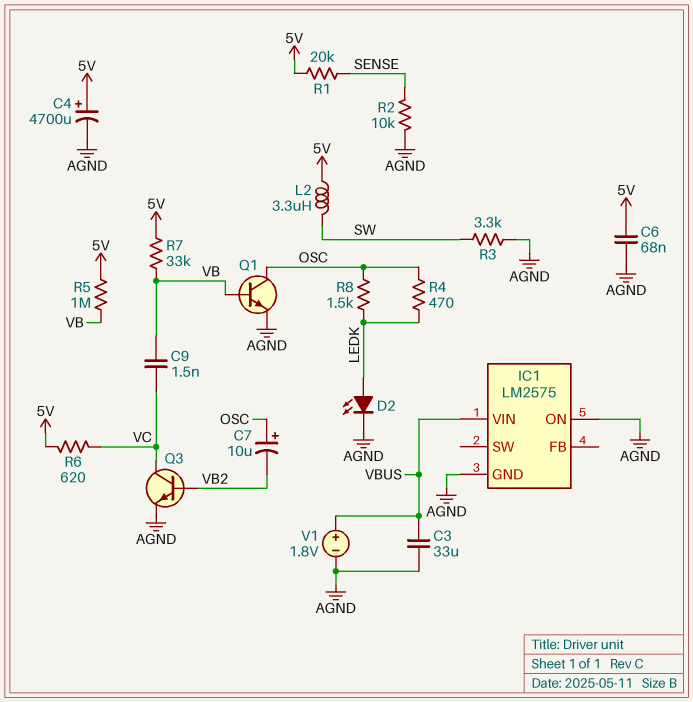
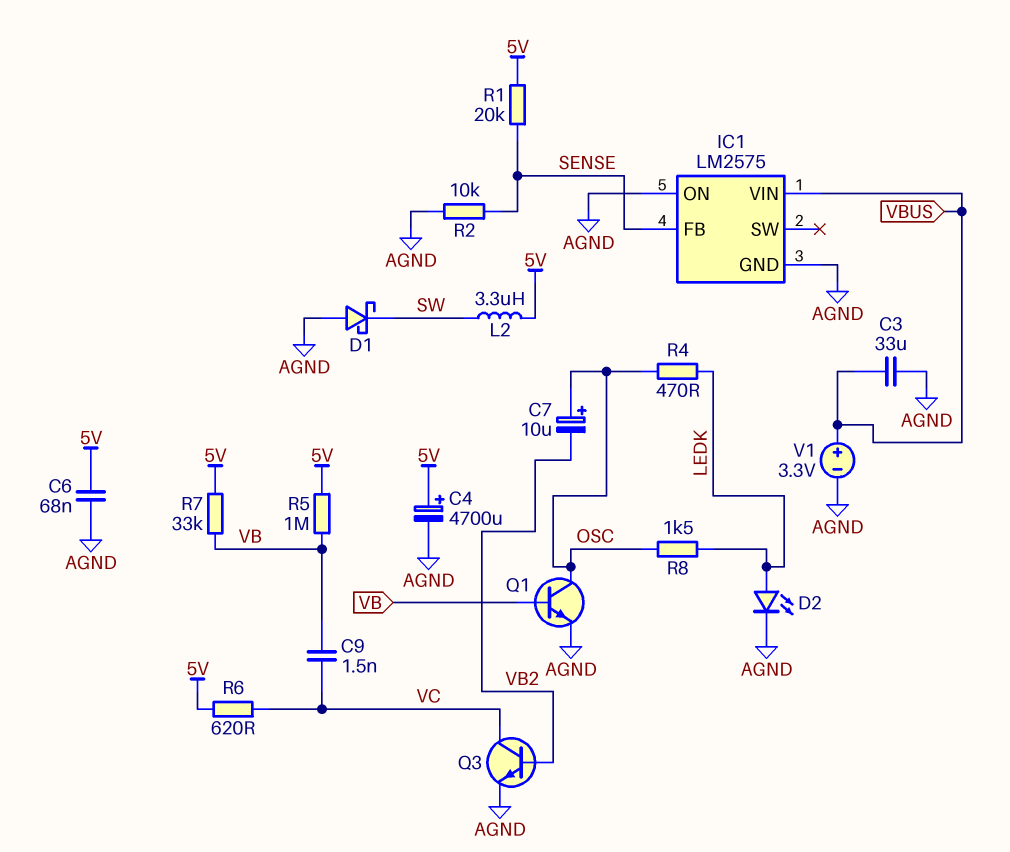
D1: none -> schottky (A AGND, K SW)
IC1 pin FB: none -> SENSE
R3: 3.3k (AGND, SW) -> none
V1: 1.8V (plus VBUS, minus AGND) -> 3.3V (plus VBUS, minus AGND)

